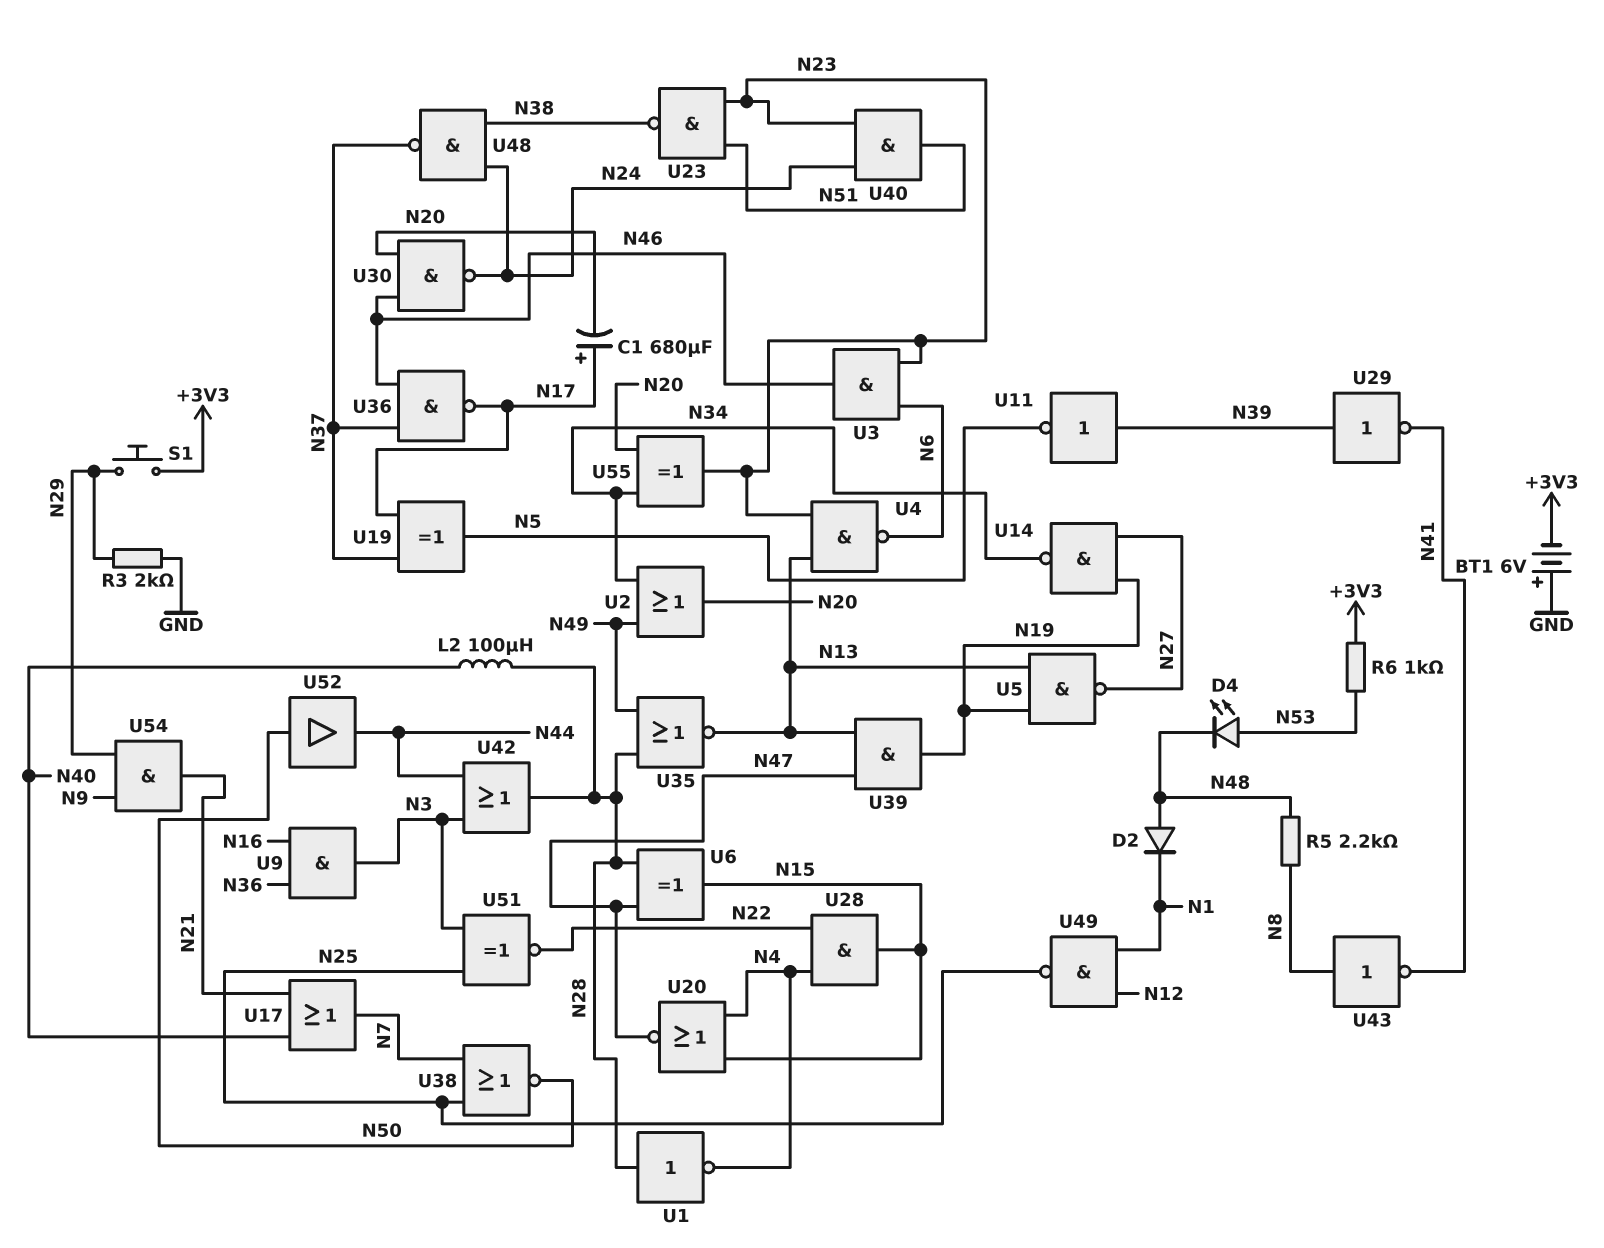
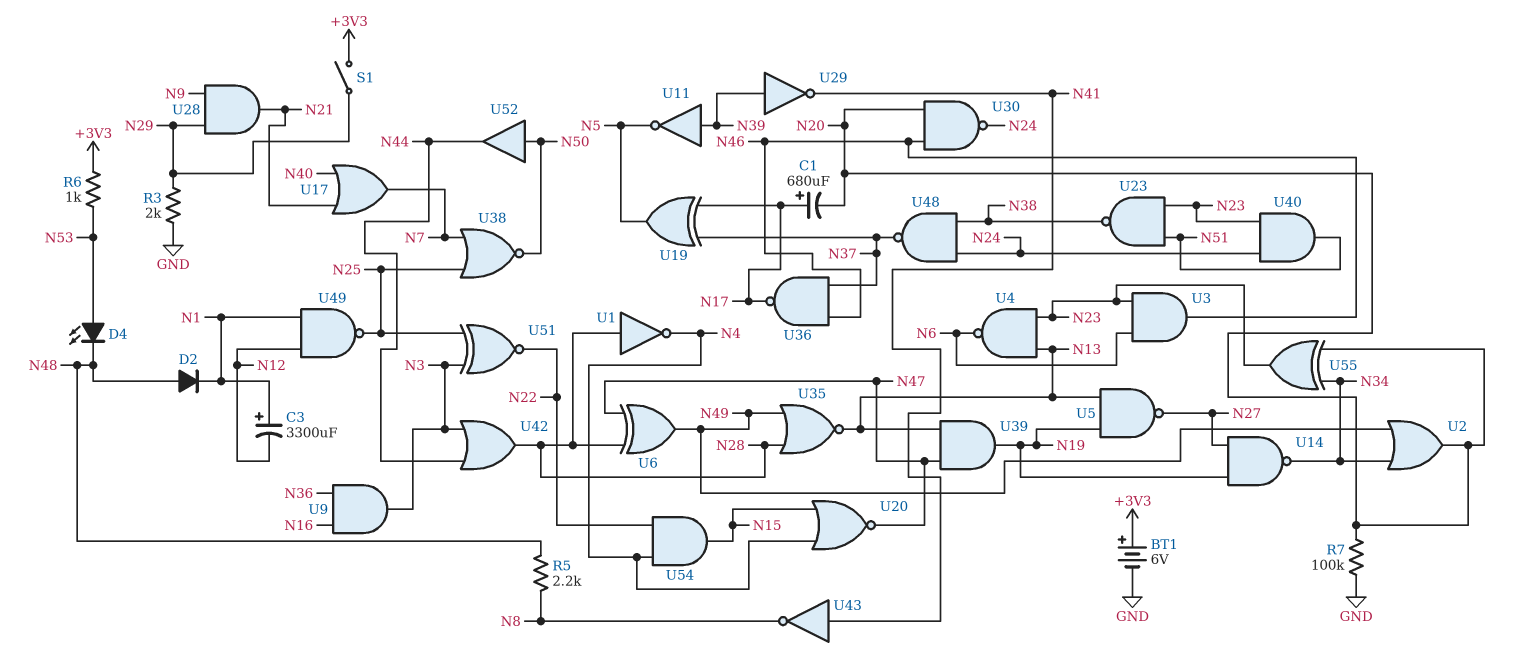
BT1: 6V (plus GND, minus +3V3) -> 6V (plus +3V3, minus GND)
C3: none -> 3300uF (plus N1, minus N12)
L2: 100uH (N28, N40) -> none
R7: none -> 100k (GND, N20)
S1: button (+3V3, N29) -> switch (+3V3, N29)
U6: XOR (in N28, in N47, out N15) -> XOR (in N28, in N47, out N49)
U28: AND (in N4, in N22, out N15) -> AND (in N9, in N29, out N21)
U43: NOT (in N8, out N41) -> NOT (in N41, out N8)
U54: AND (in N9, in N29, out N21) -> AND (in N4, in N22, out N15)

